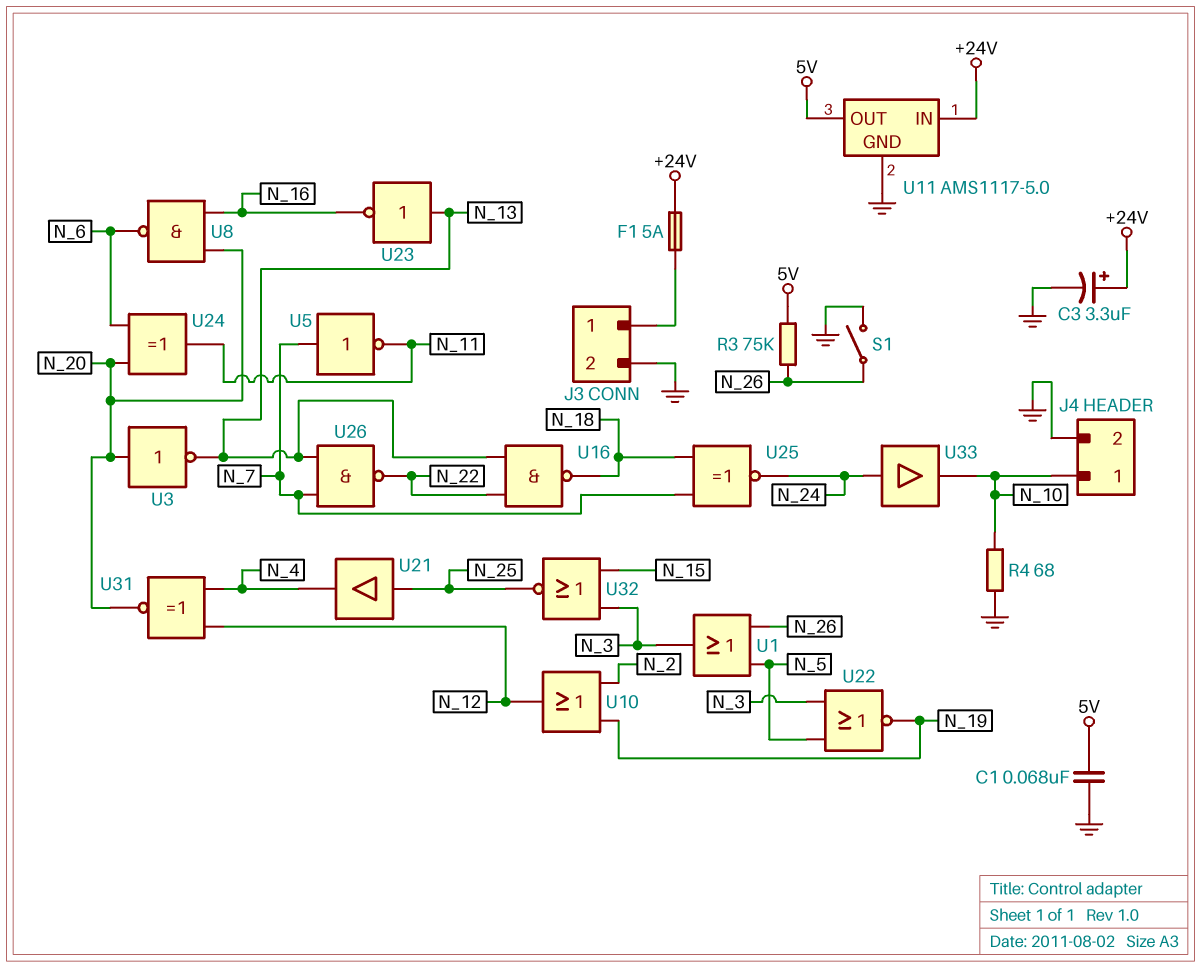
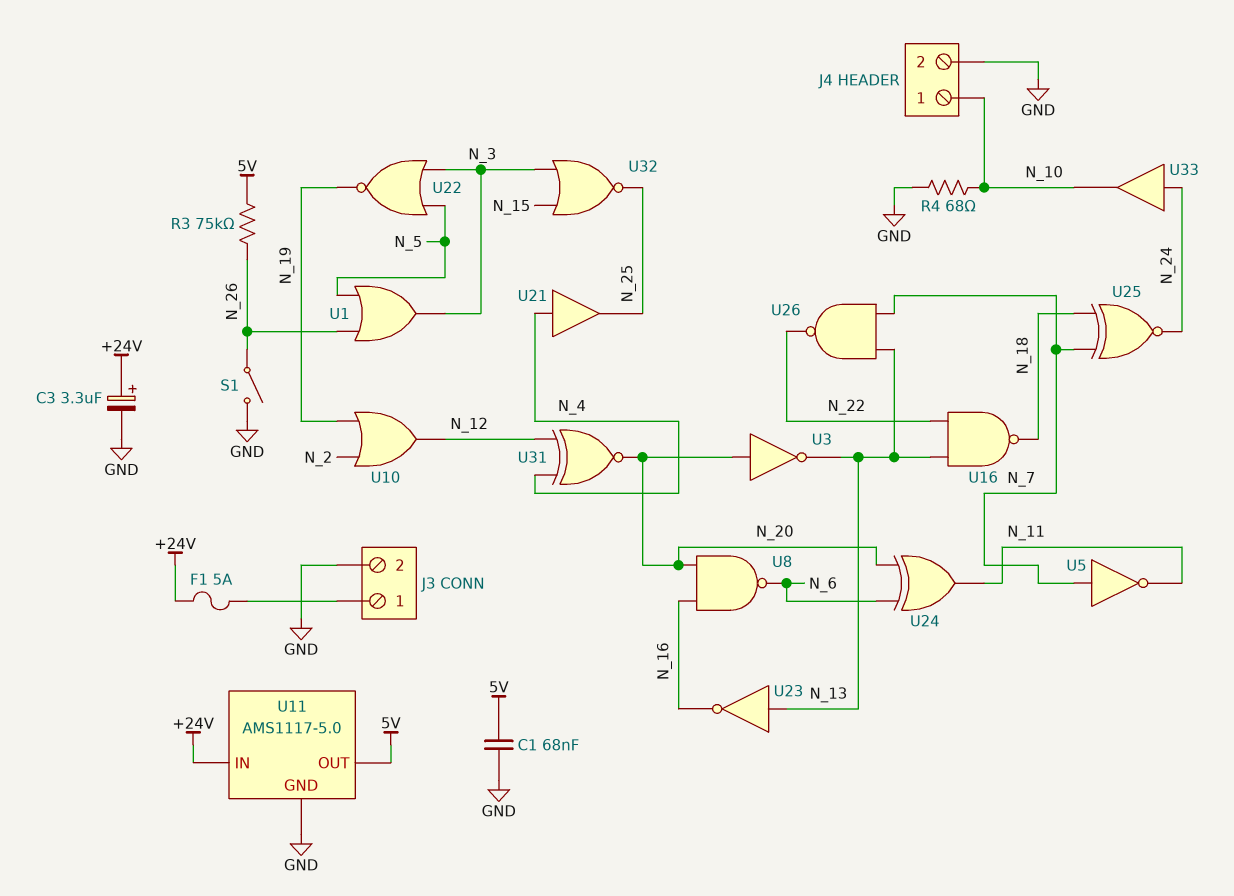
U21: buffer (in N_25, out N_4) -> buffer (in N_4, out N_25)

